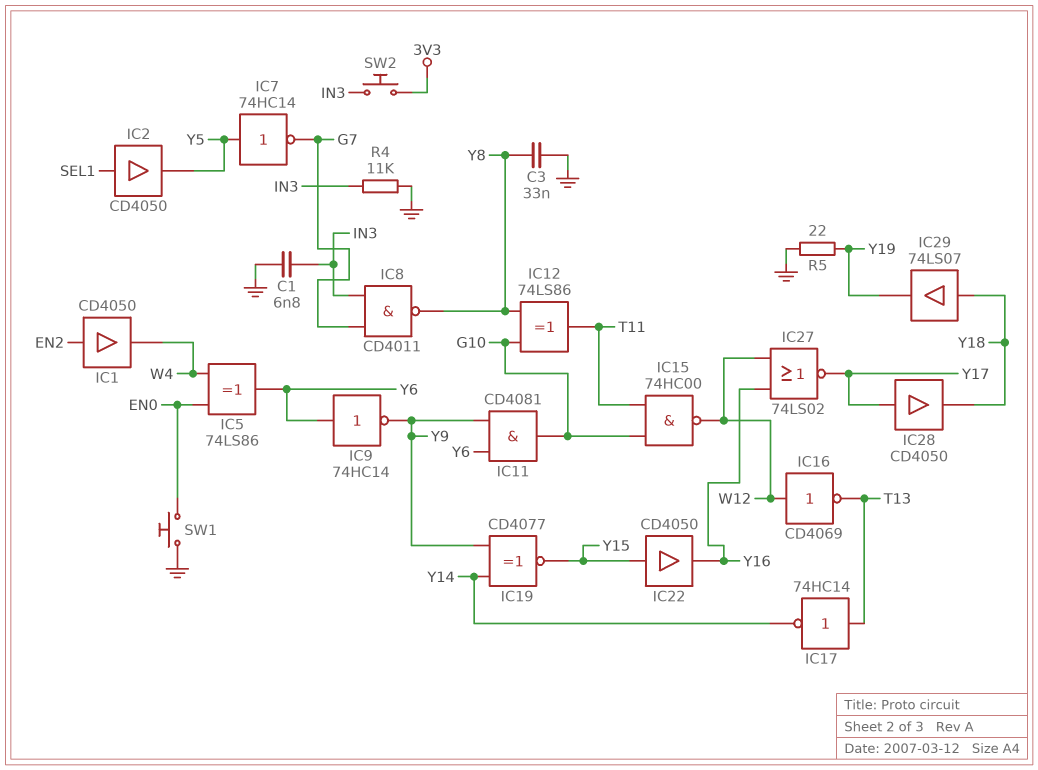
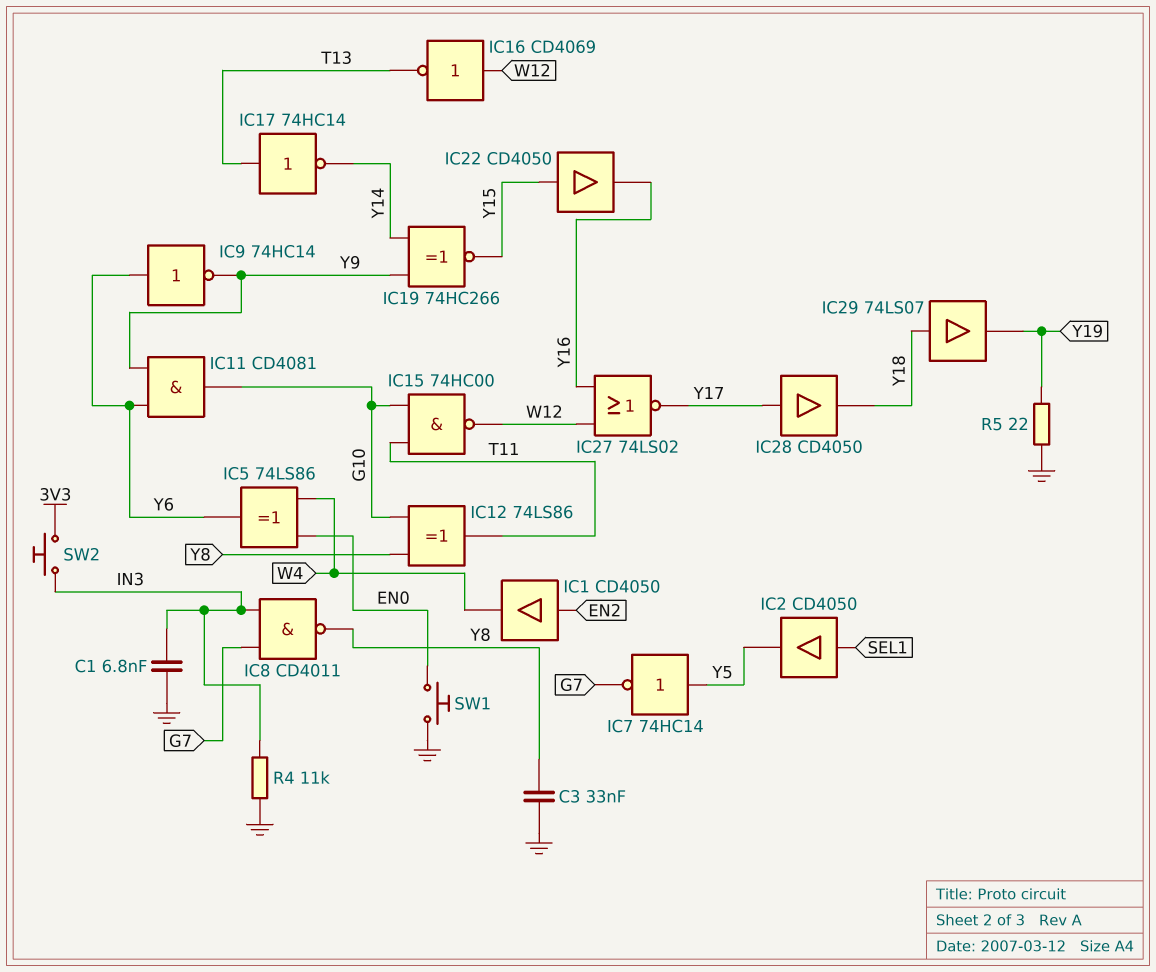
IC19: XNOR CD4077 (in Y9, in Y14, out Y15) -> XNOR 74HC266 (in Y9, in Y14, out Y15)

